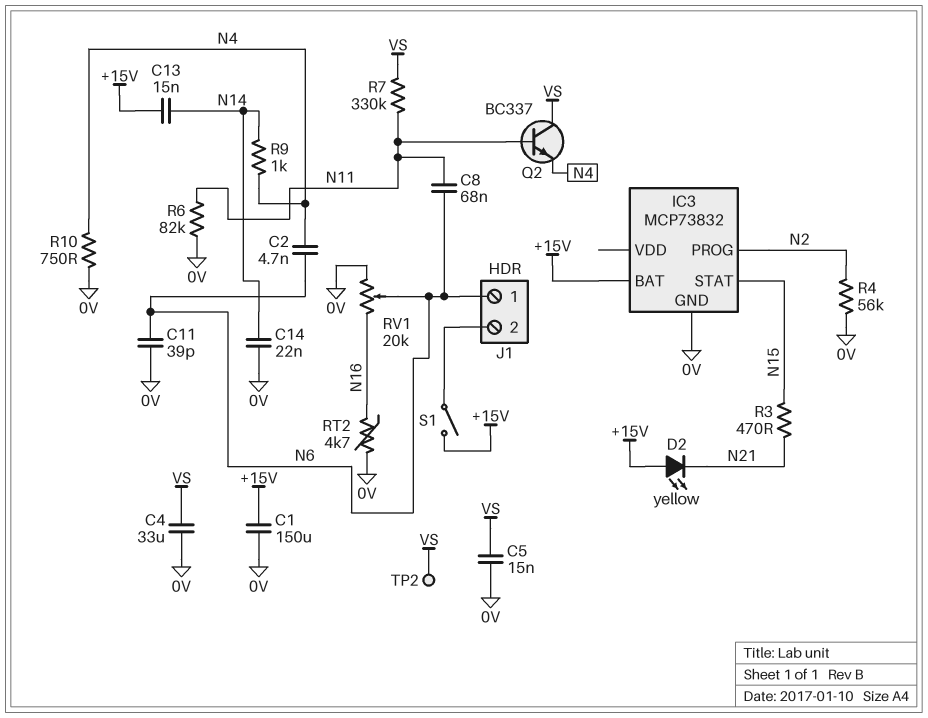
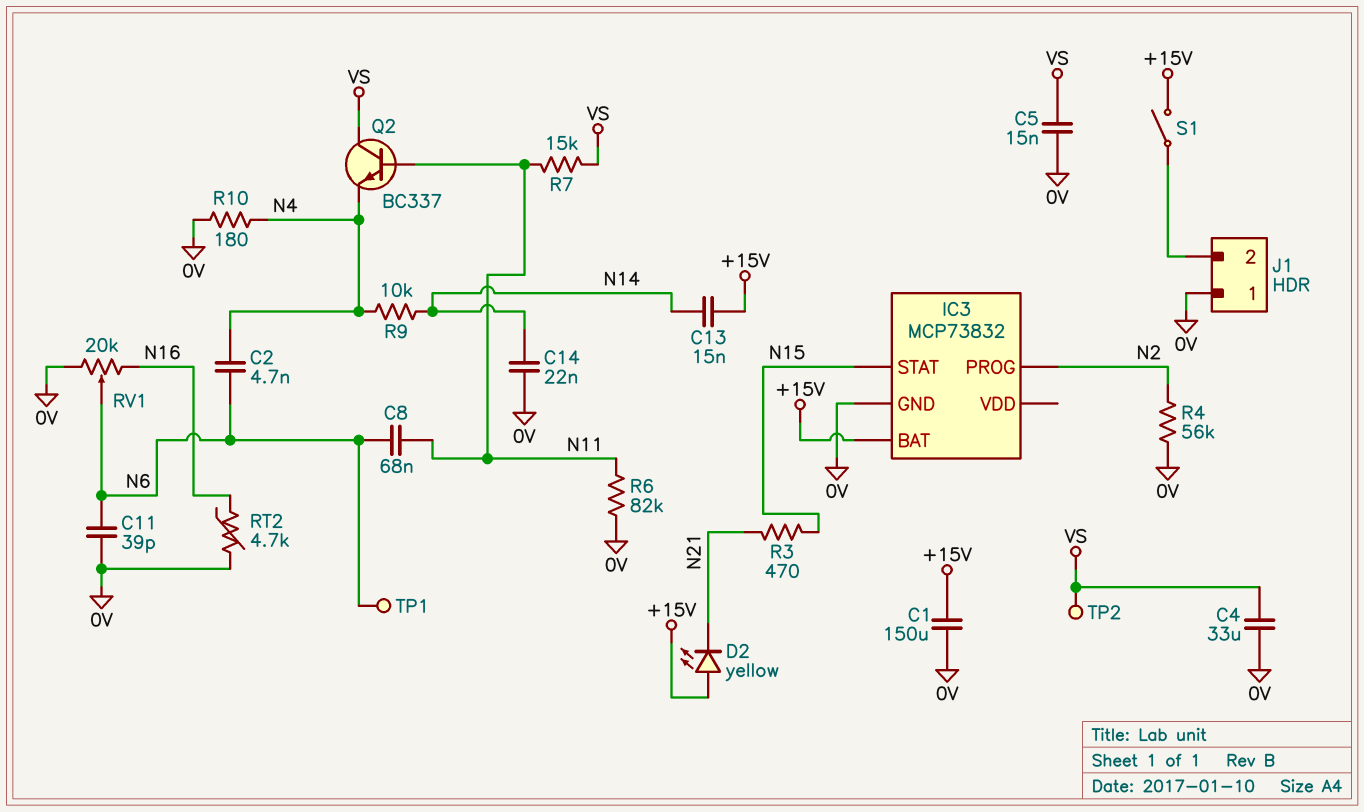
J1 pin 1: N6 -> 0V
R7: 330k (N11, VS) -> 15k (N11, VS)
R9: 1k (N4, N14) -> 10k (N4, N14)
R10: 750 (0V, N4) -> 180 (0V, N4)
TP1: none -> test point (N6)

